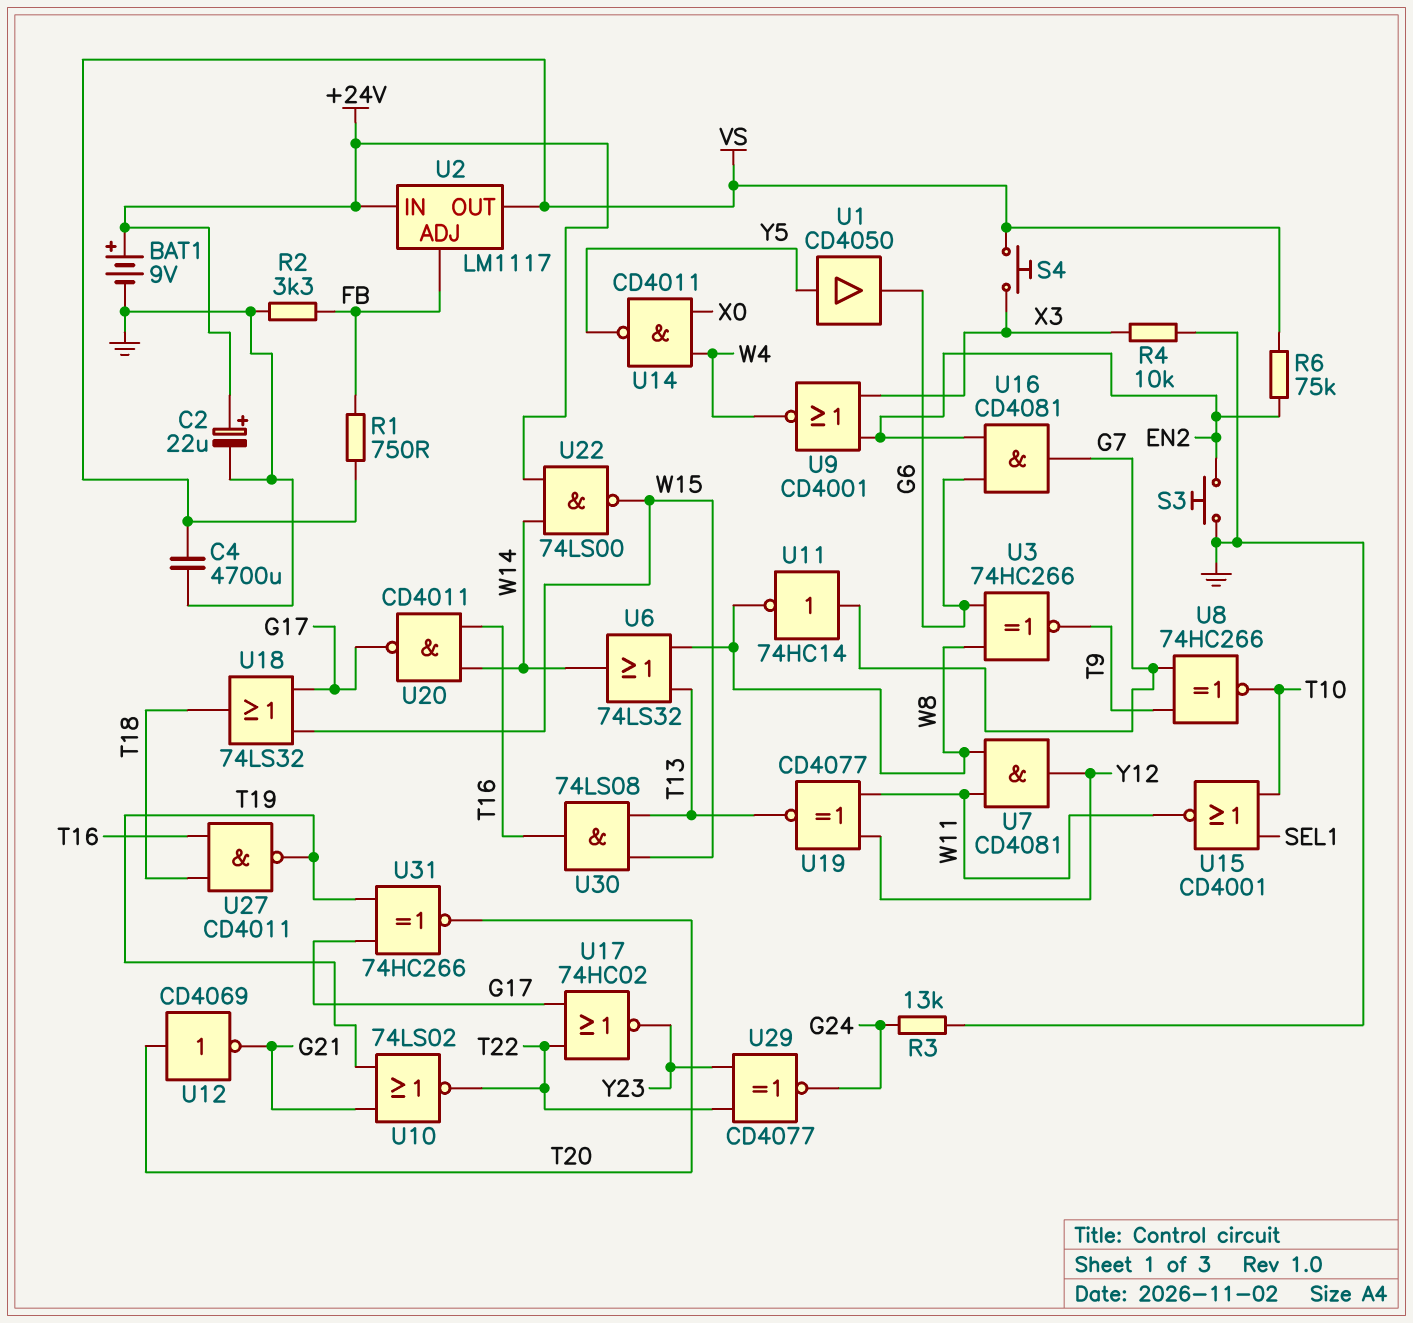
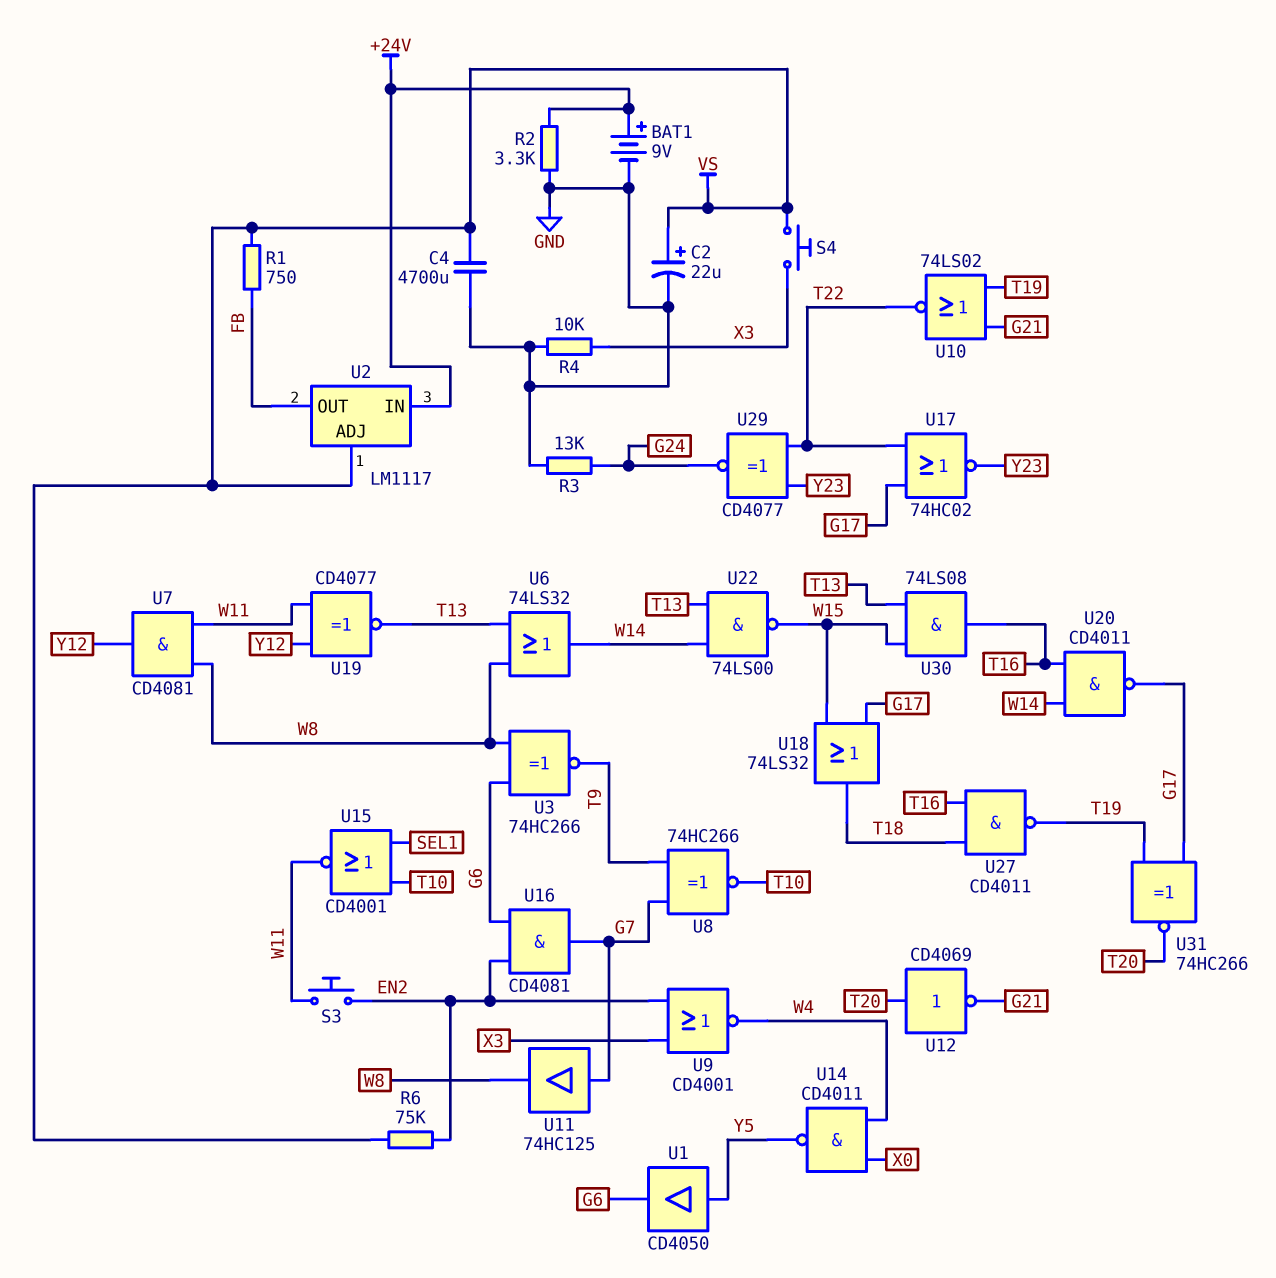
C2: 22uF (plus +24V, minus GND) -> 22uF (plus VS, minus GND)
R2: 3.3k (FB, GND) -> 3.3k (+24V, GND)
S3: button (EN2, GND) -> button (EN2, W11)
U2 pin ADJ: FB -> VS
U2 pin OUT: VS -> FB
U11: NOT 74HC14 (in G7, out W8) -> buffer 74HC125 (in G7, out W8)
U22: NAND 74LS00 (in +24V, in W14, out W15) -> NAND 74LS00 (in T13, in W14, out W15)

